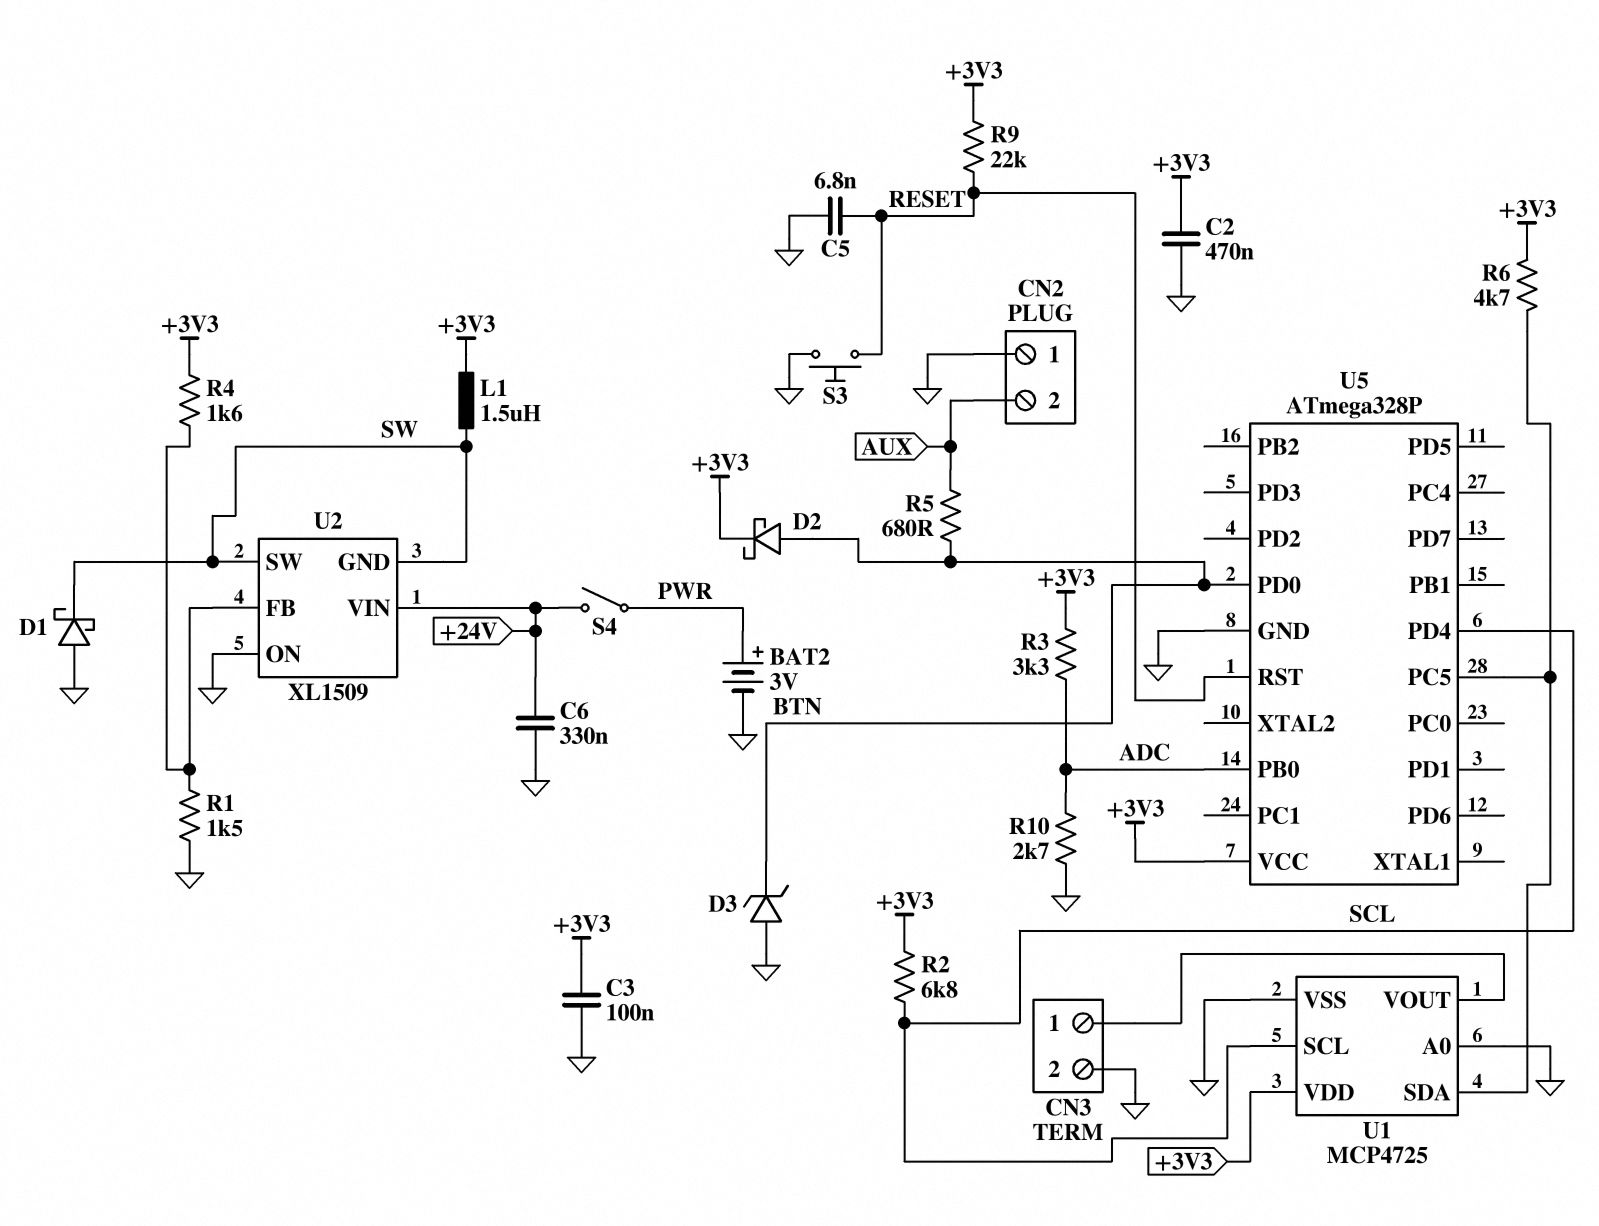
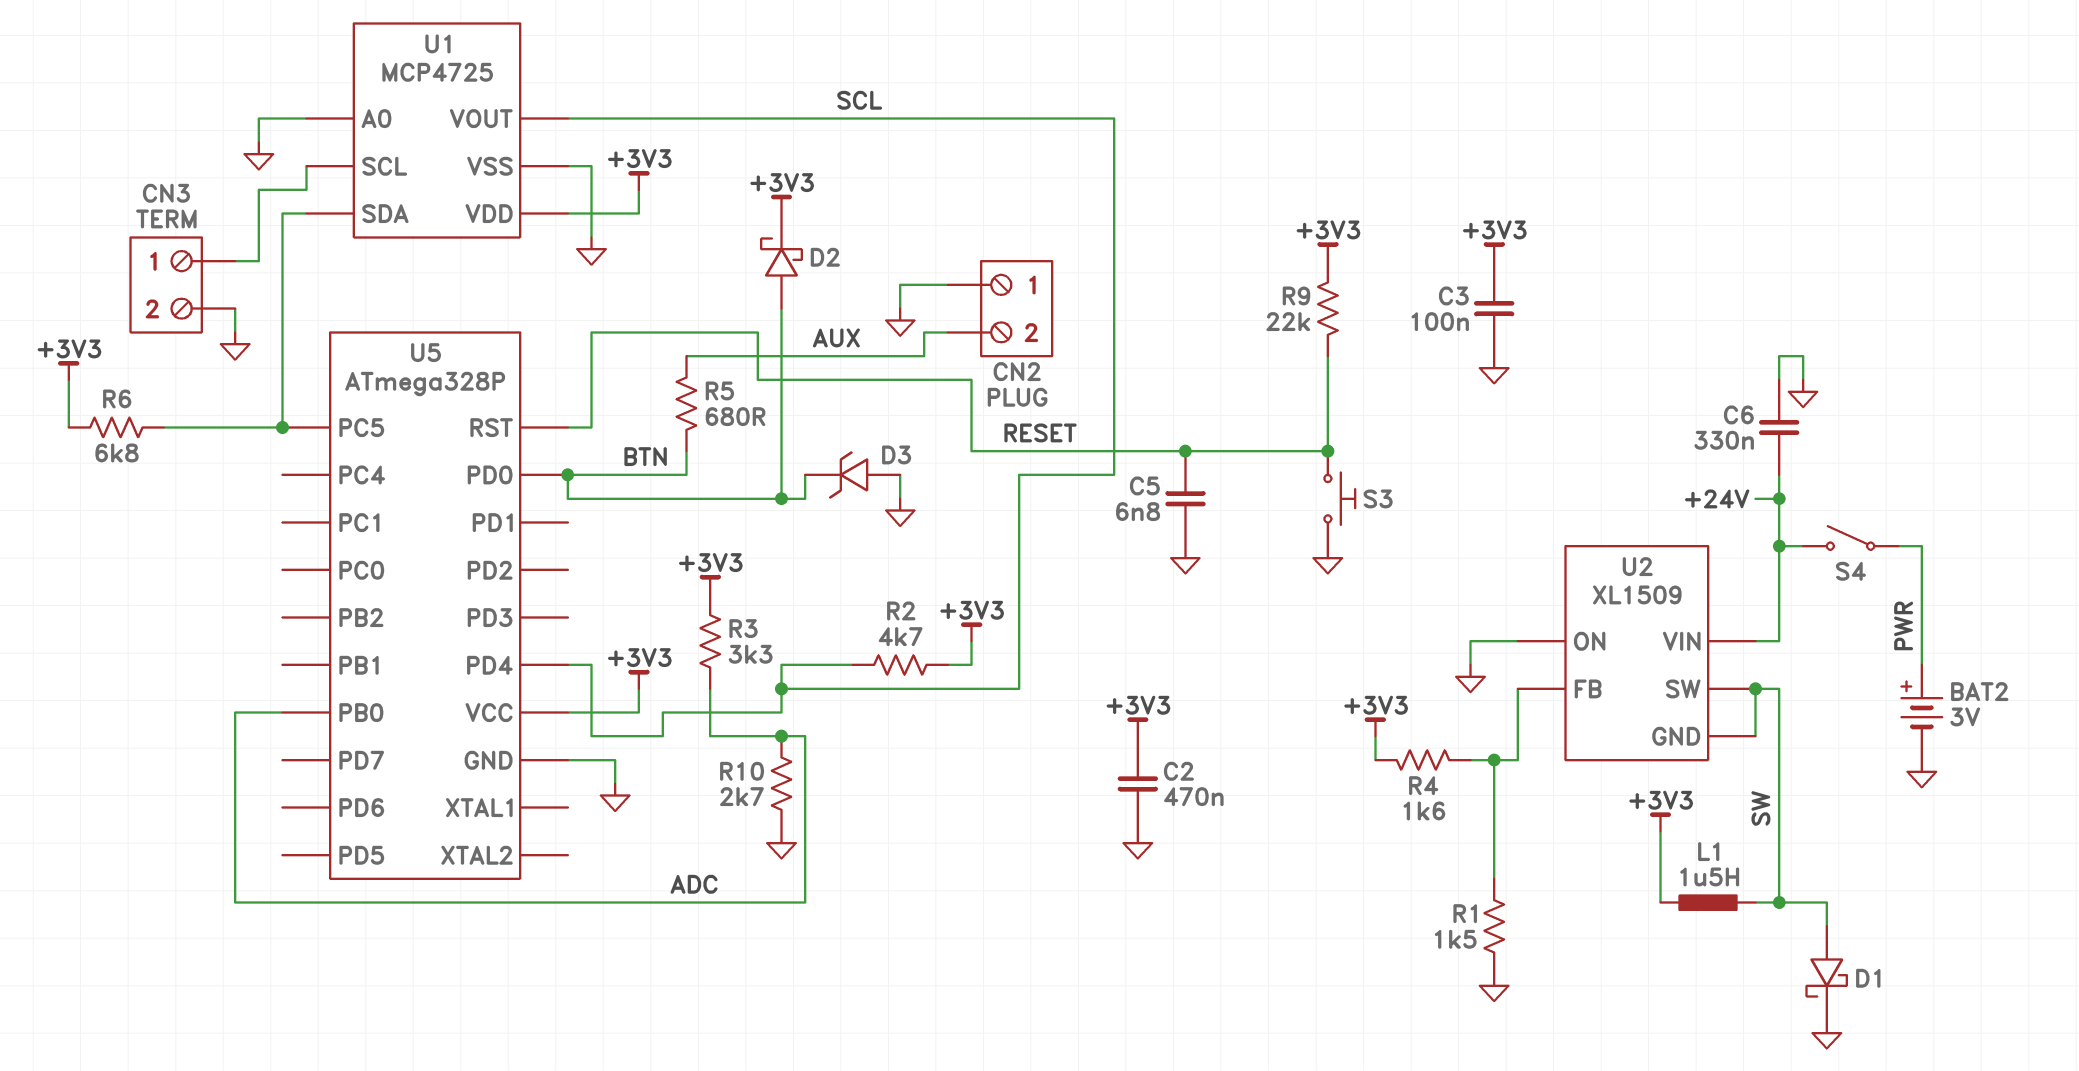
D1: schottky (A GND, K SW) -> schottky (A SW, K GND)
R2: 6.8k (+3V3, SCL) -> 4.7k (+3V3, SCL)
R6: 4.7k (+3V3, U1/SDA) -> 6.8k (+3V3, U1/SDA)
U1 pin SCL: SCL -> CN3/1
U1 pin VOUT: CN3/1 -> SCL

